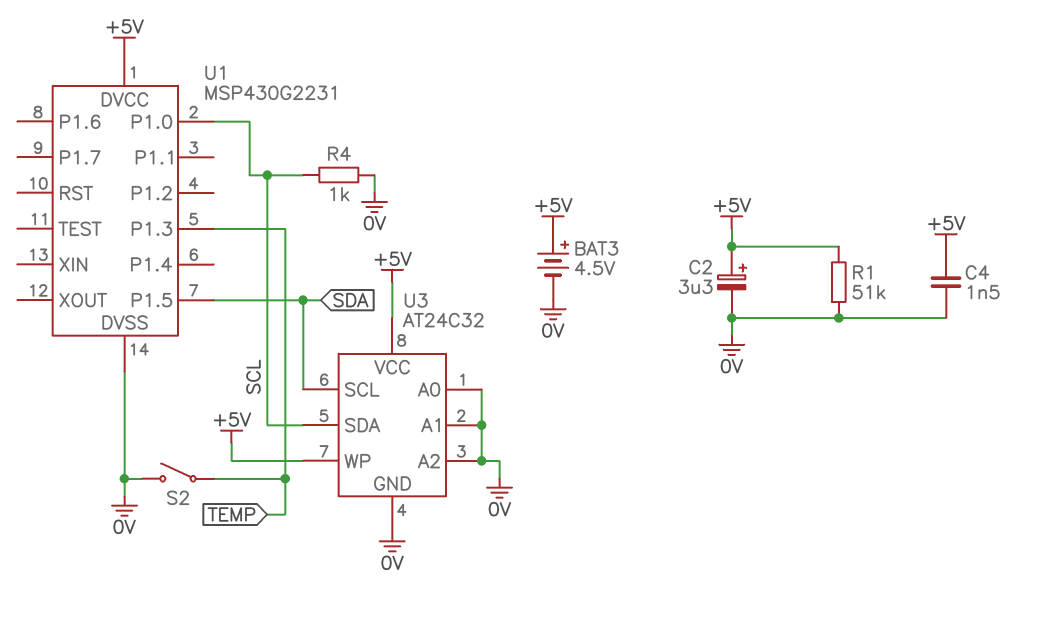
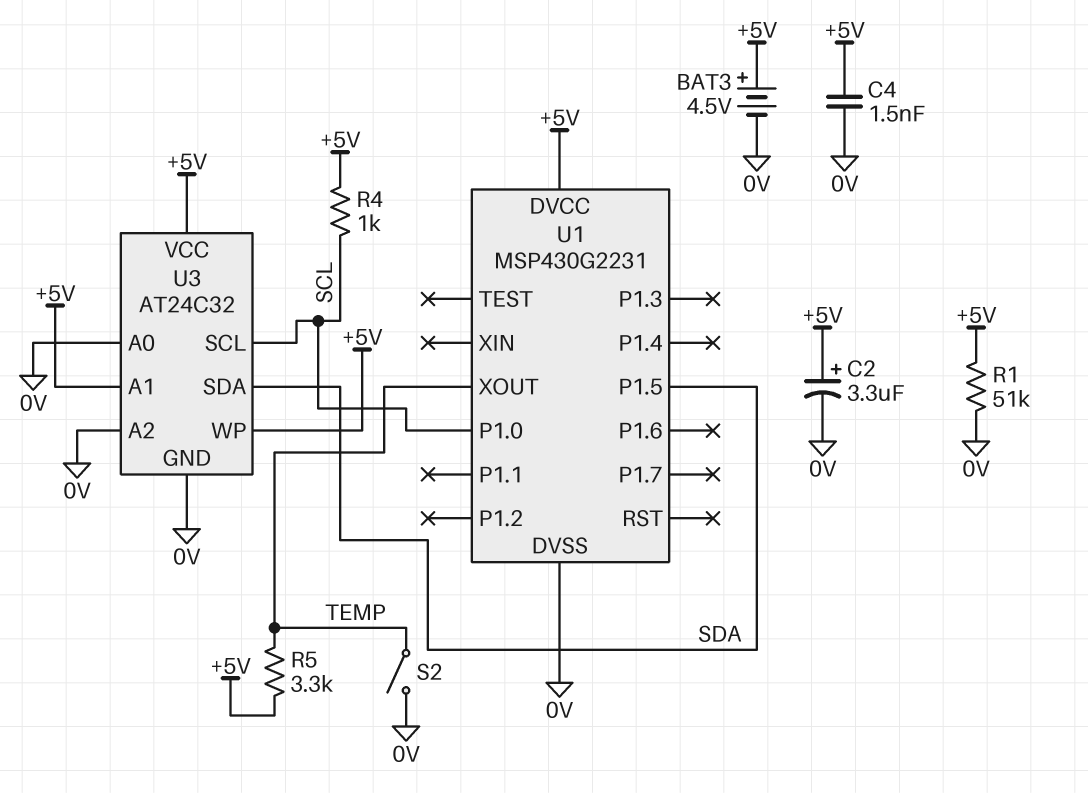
R4: 1k (0V, SCL) -> 1k (+5V, SCL)
R5: none -> 3.3k (+5V, TEMP)
U1 pin P1.3: TEMP -> none
U1 pin XOUT: none -> TEMP
U3 pin A1: 0V -> +5V
U3 pin SCL: SDA -> SCL
U3 pin SDA: SCL -> SDA

